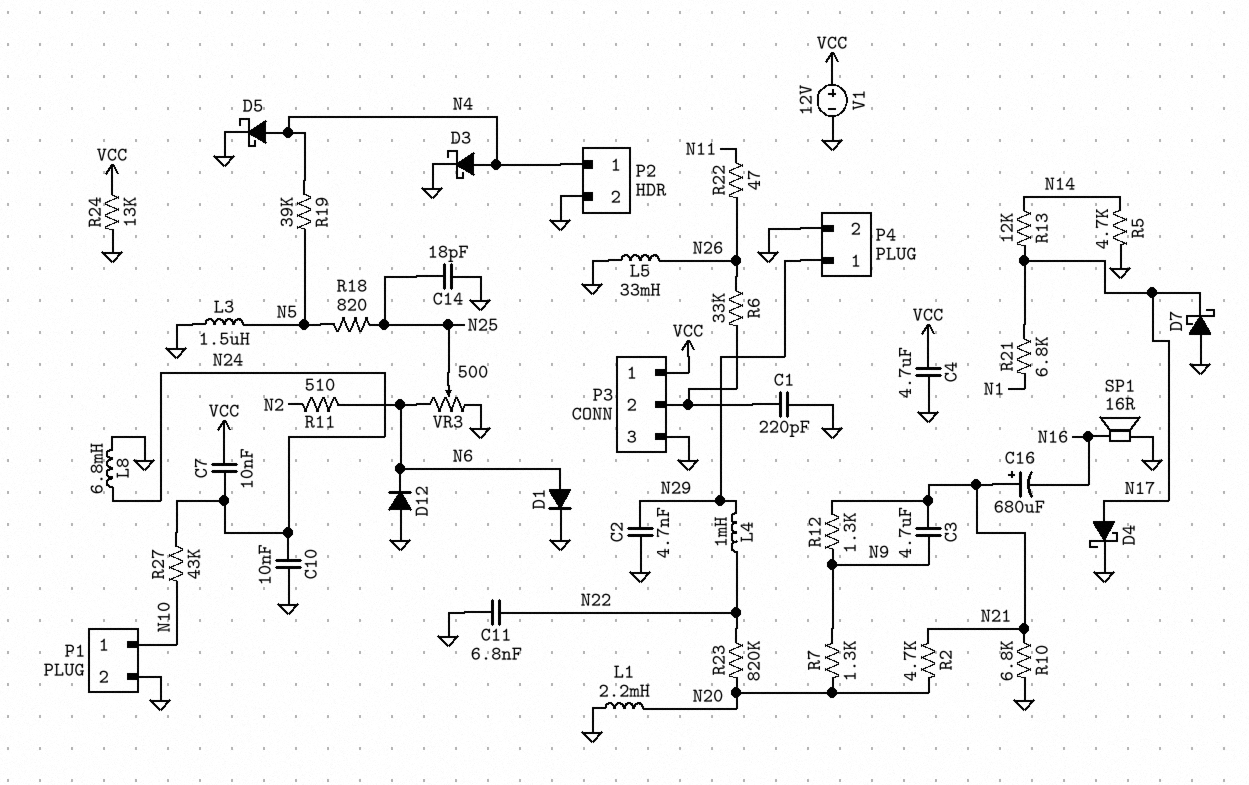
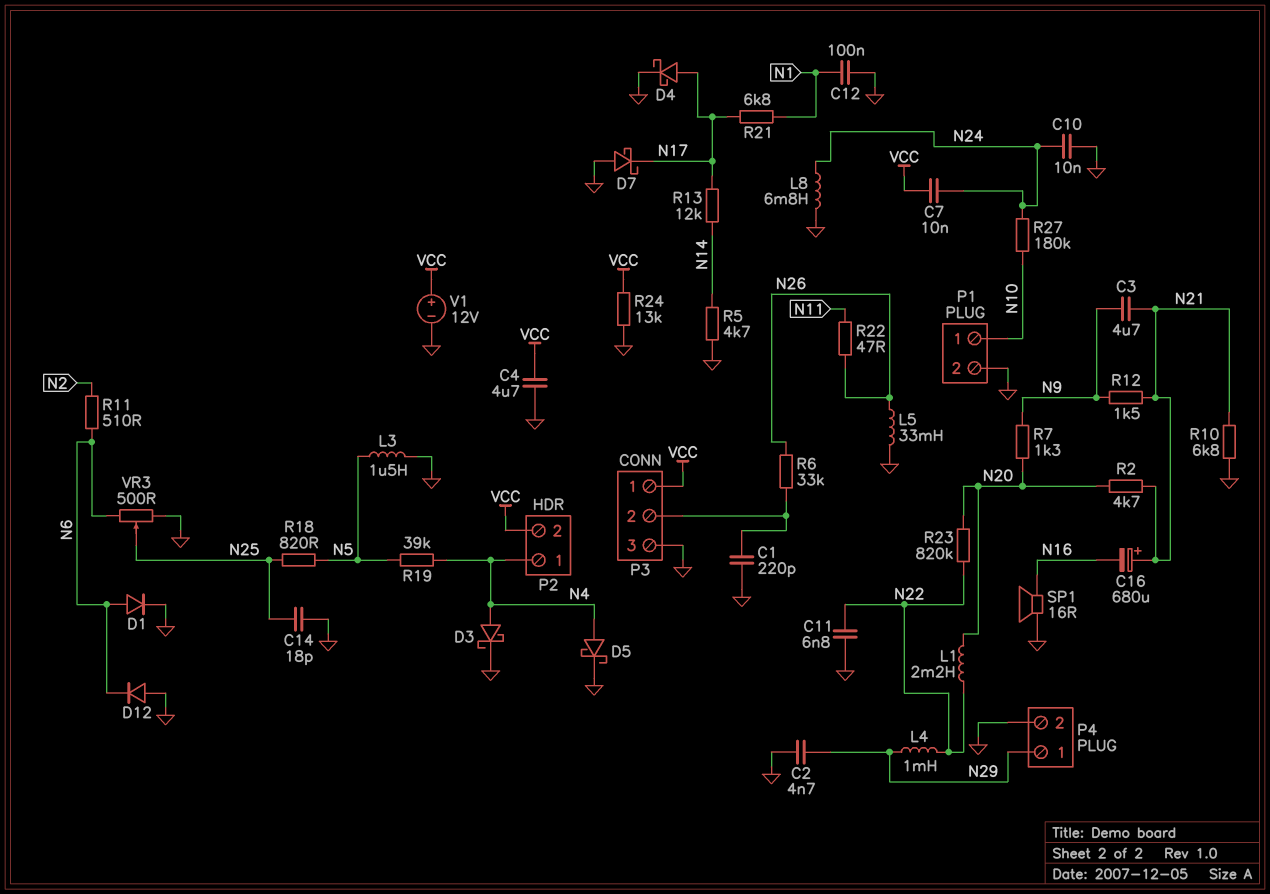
C12: none -> 100nF (GND, N1)
L1: 2.2mH (GND, N20) -> 2.2mH (N20, N22)
P2 pin 2: GND -> VCC
R12: 1.3k (N9, N21) -> 1.5k (N9, N21)
R27: 43k (N10, N24) -> 180k (N10, N24)

